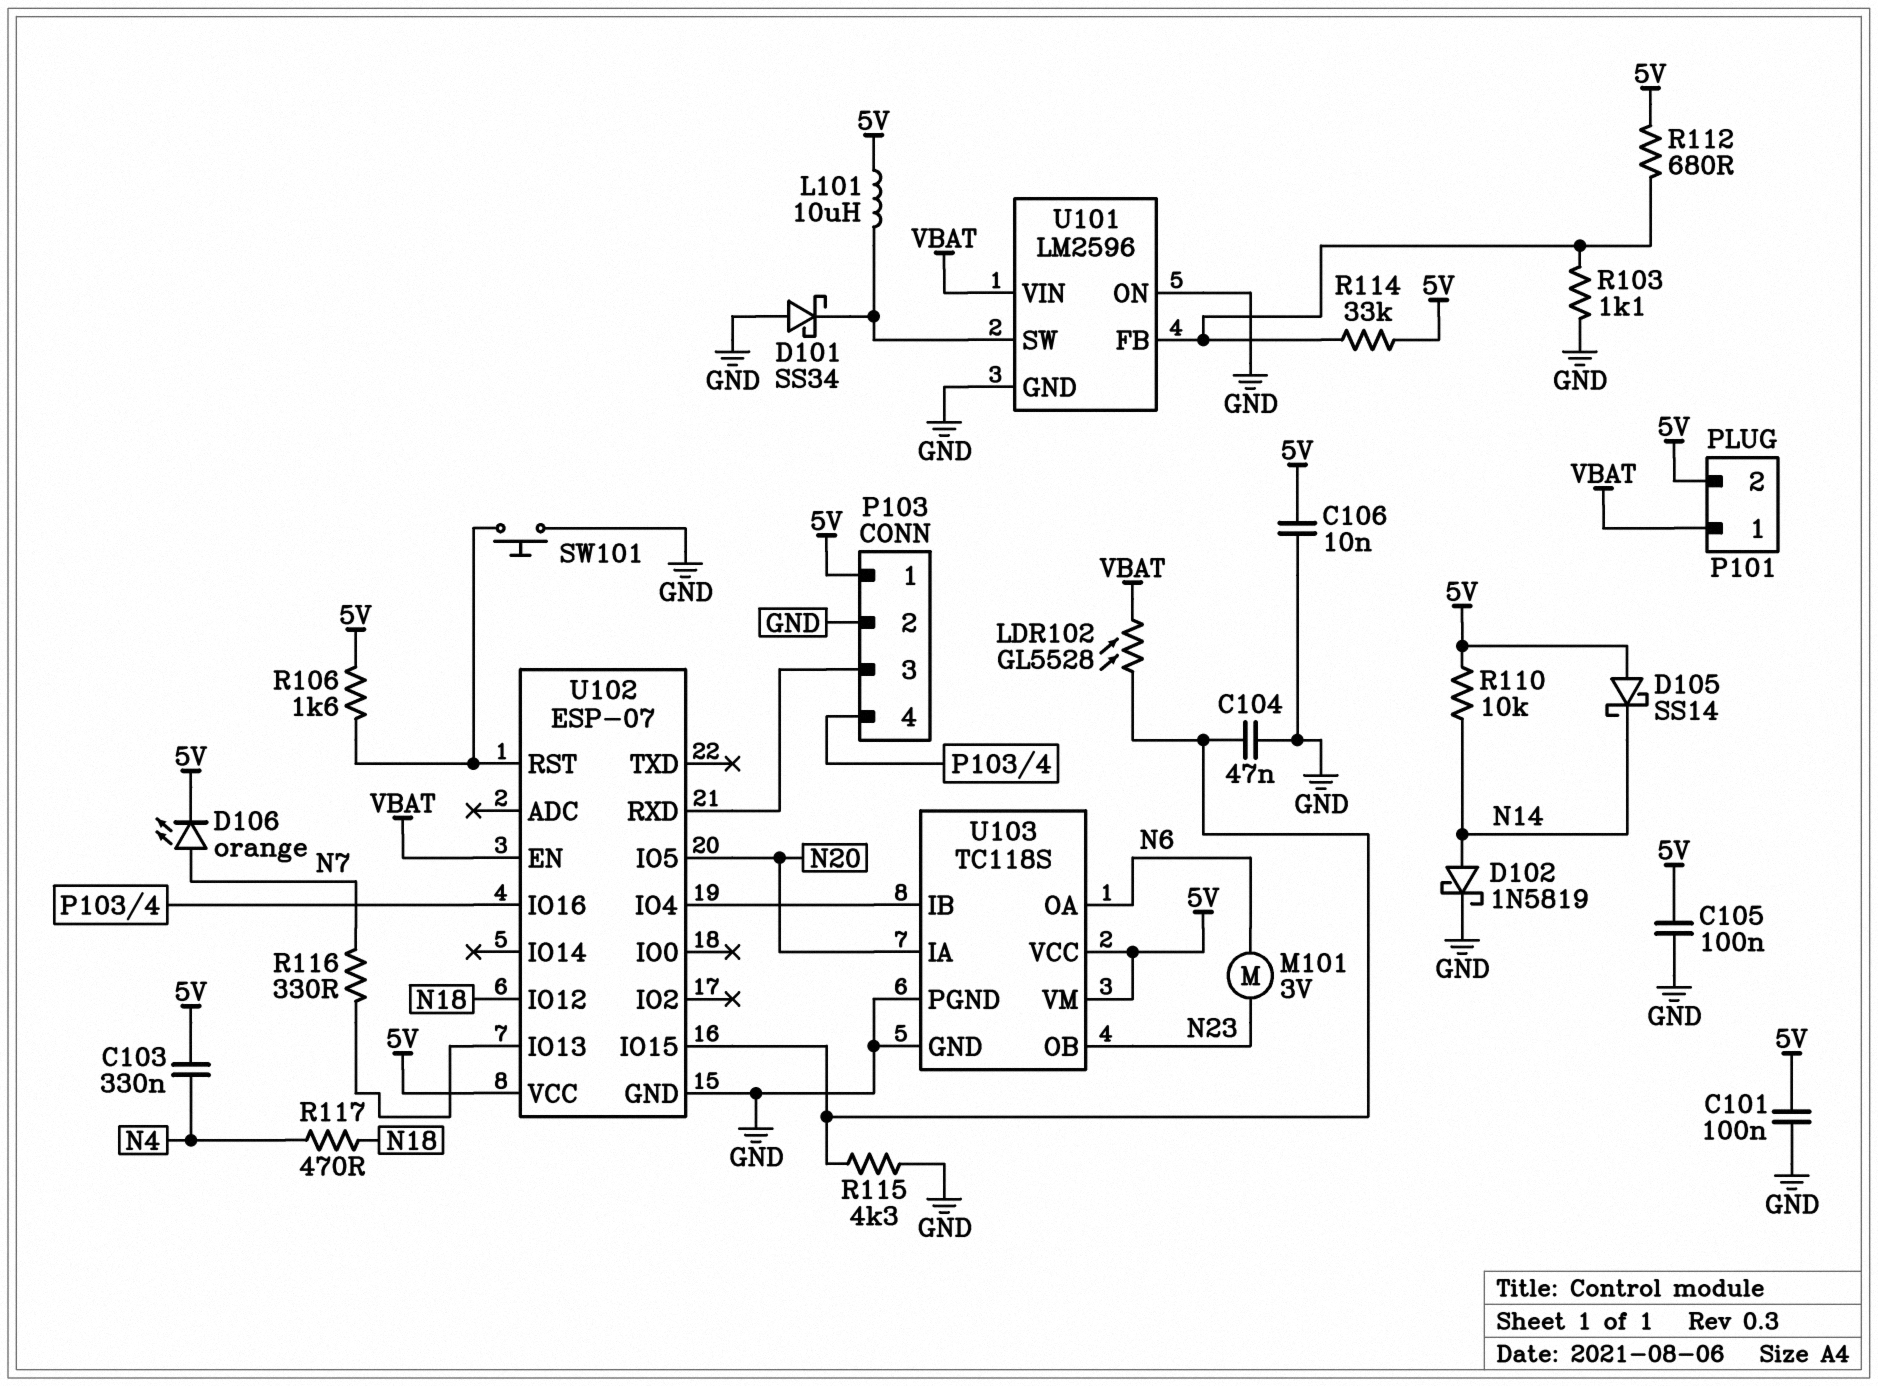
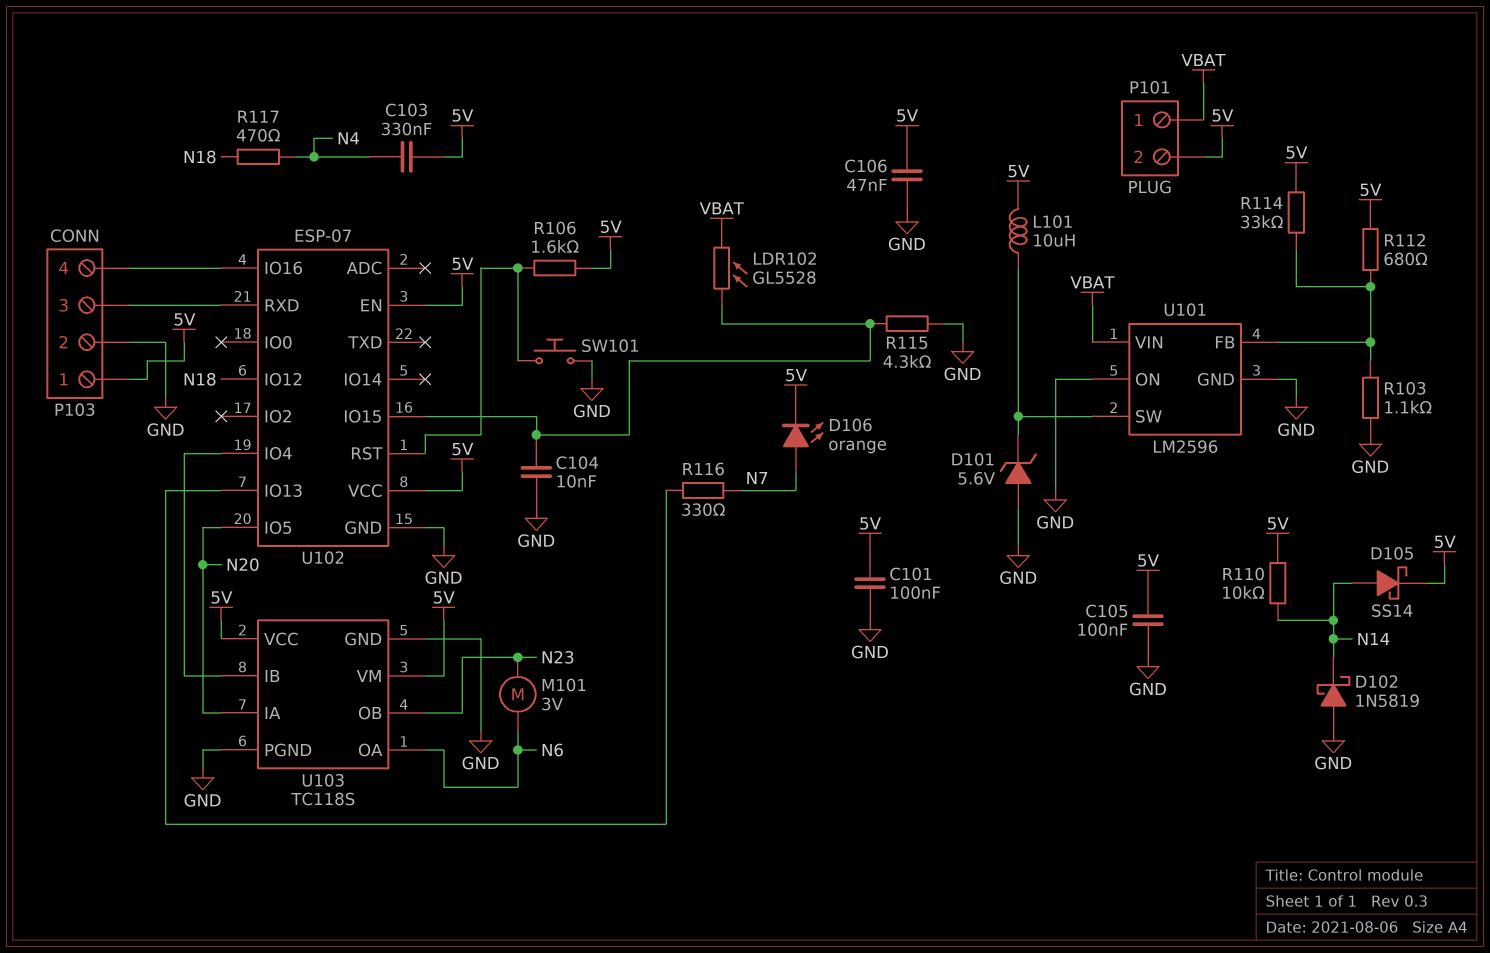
C104: 47nF (GND, U102/IO15) -> 10nF (GND, U102/IO15)
C106: 10nF (5V, GND) -> 47nF (5V, GND)
D101: schottky SS34 (A GND, K U101/SW) -> zener 5.6V (A GND, K U101/SW)
D102: schottky 1N5819 (A N14, K GND) -> schottky 1N5819 (A GND, K N14)
D105: schottky SS14 (A 5V, K N14) -> schottky SS14 (A N14, K 5V)
U102 pin EN: VBAT -> 5V

